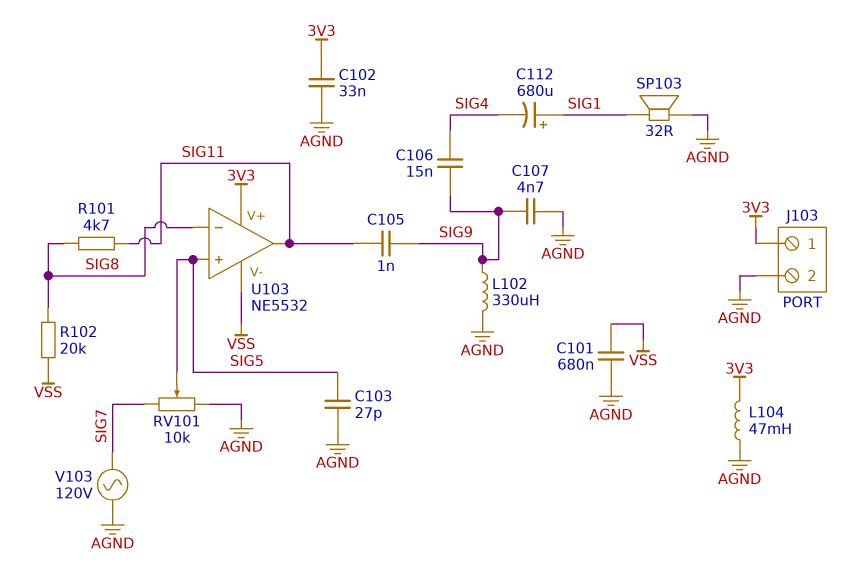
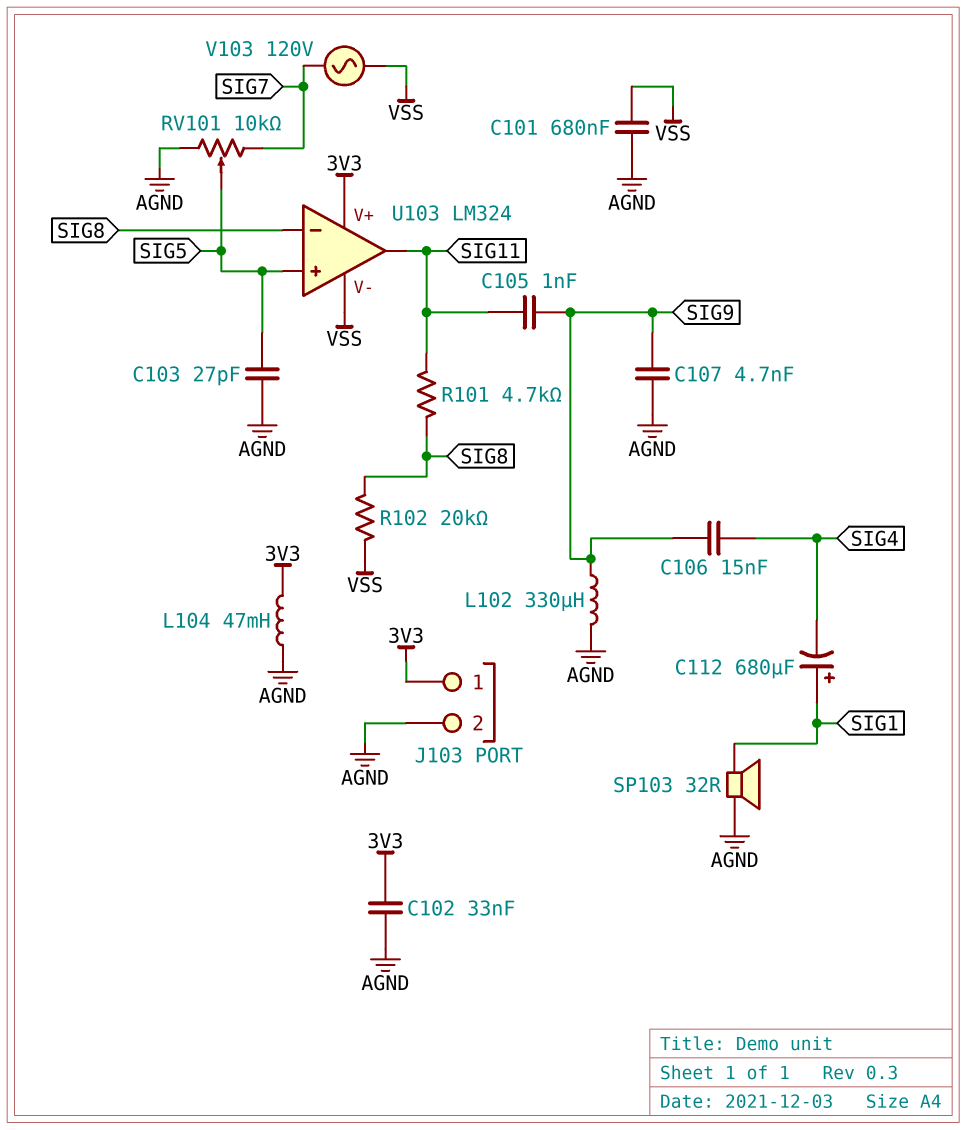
U103: NE5532 -> LM324
V103: AC 120V (AGND, SIG7) -> AC 120V (SIG7, VSS)

